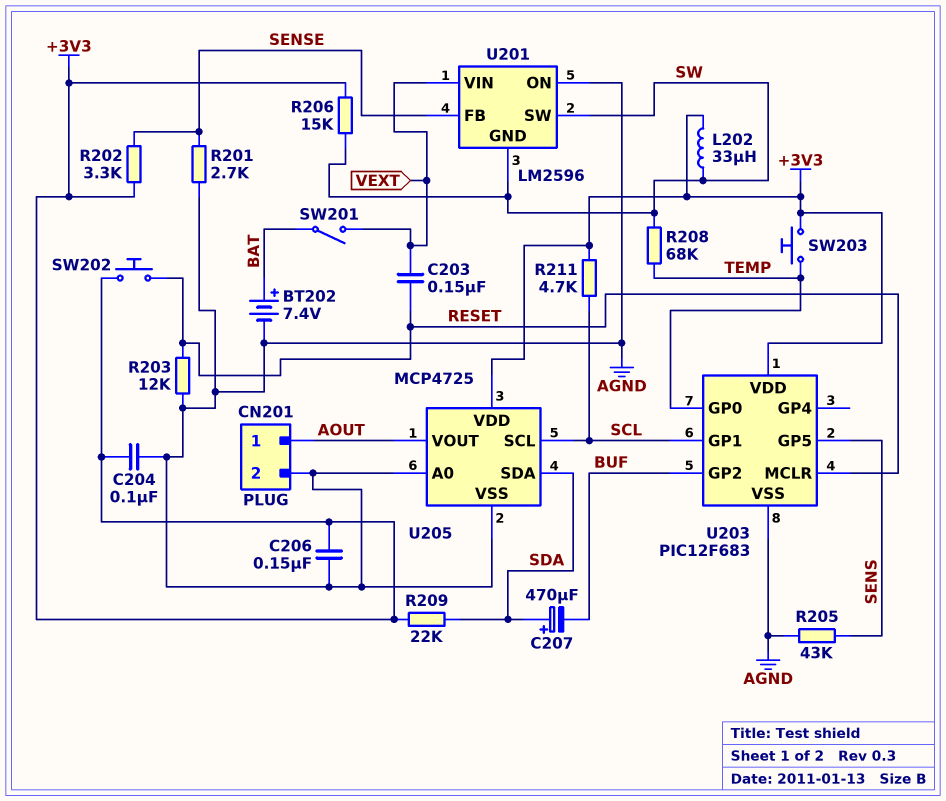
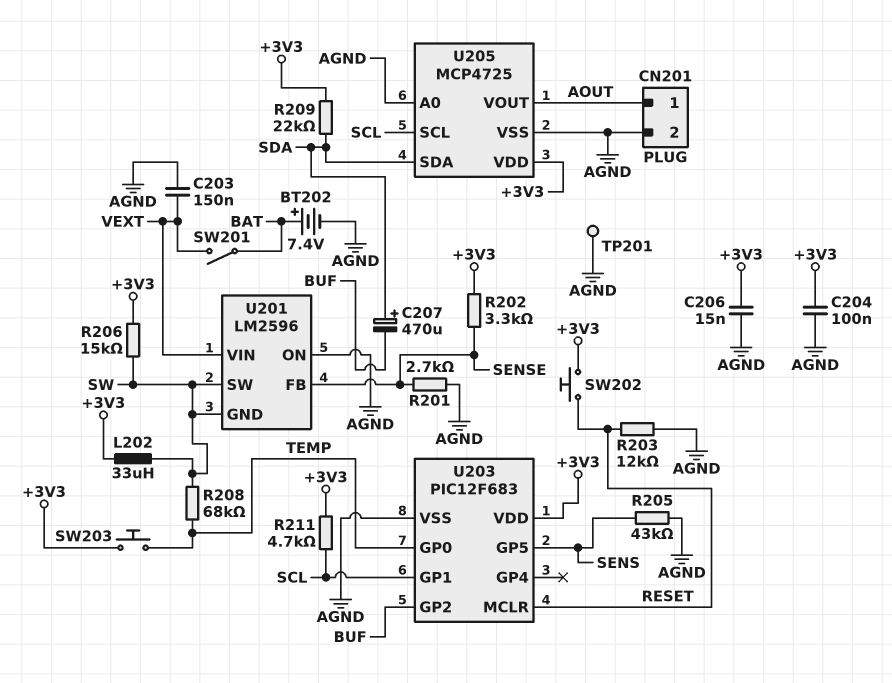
C203: 150nF (RESET, VEXT) -> 150nF (AGND, VEXT)
C206: 150nF (+3V3, AGND) -> 15nF (+3V3, AGND)
TP201: none -> test point (AGND)

